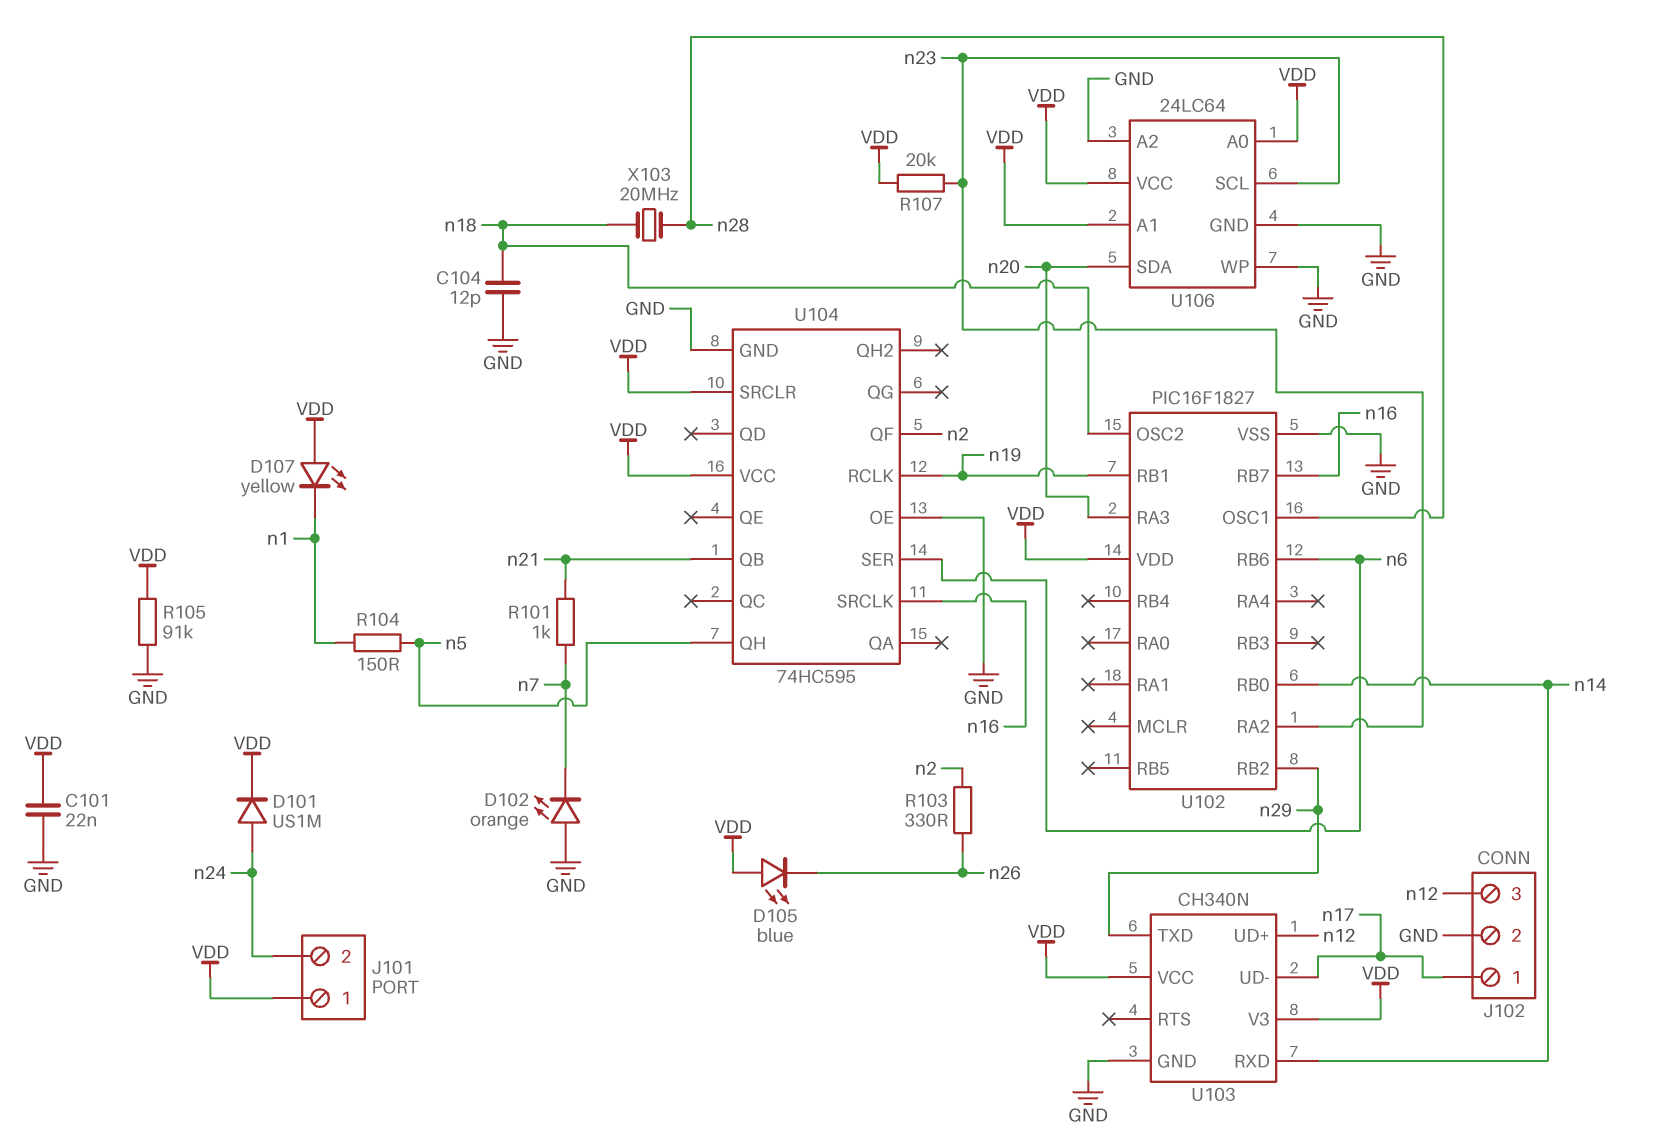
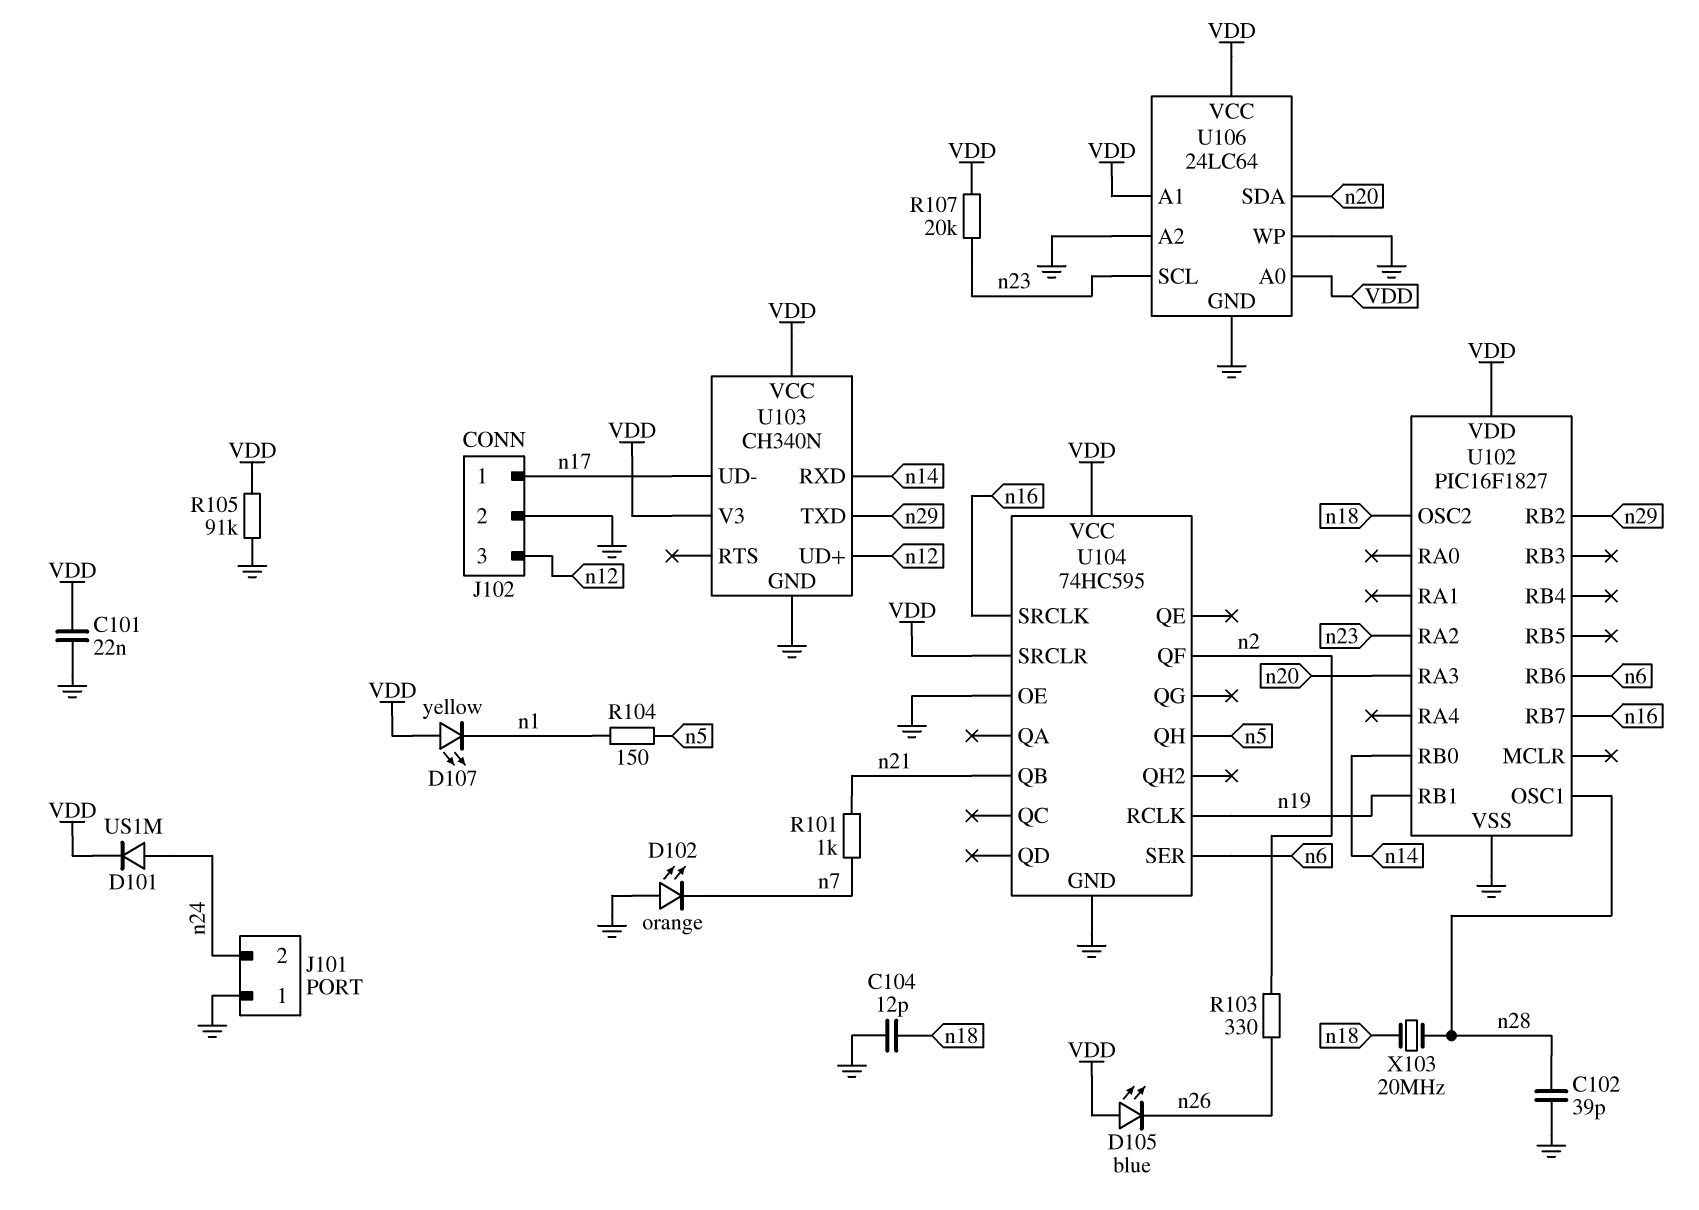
C102: none -> 39pF (GND, n28)
J101 pin 1: VDD -> GND

